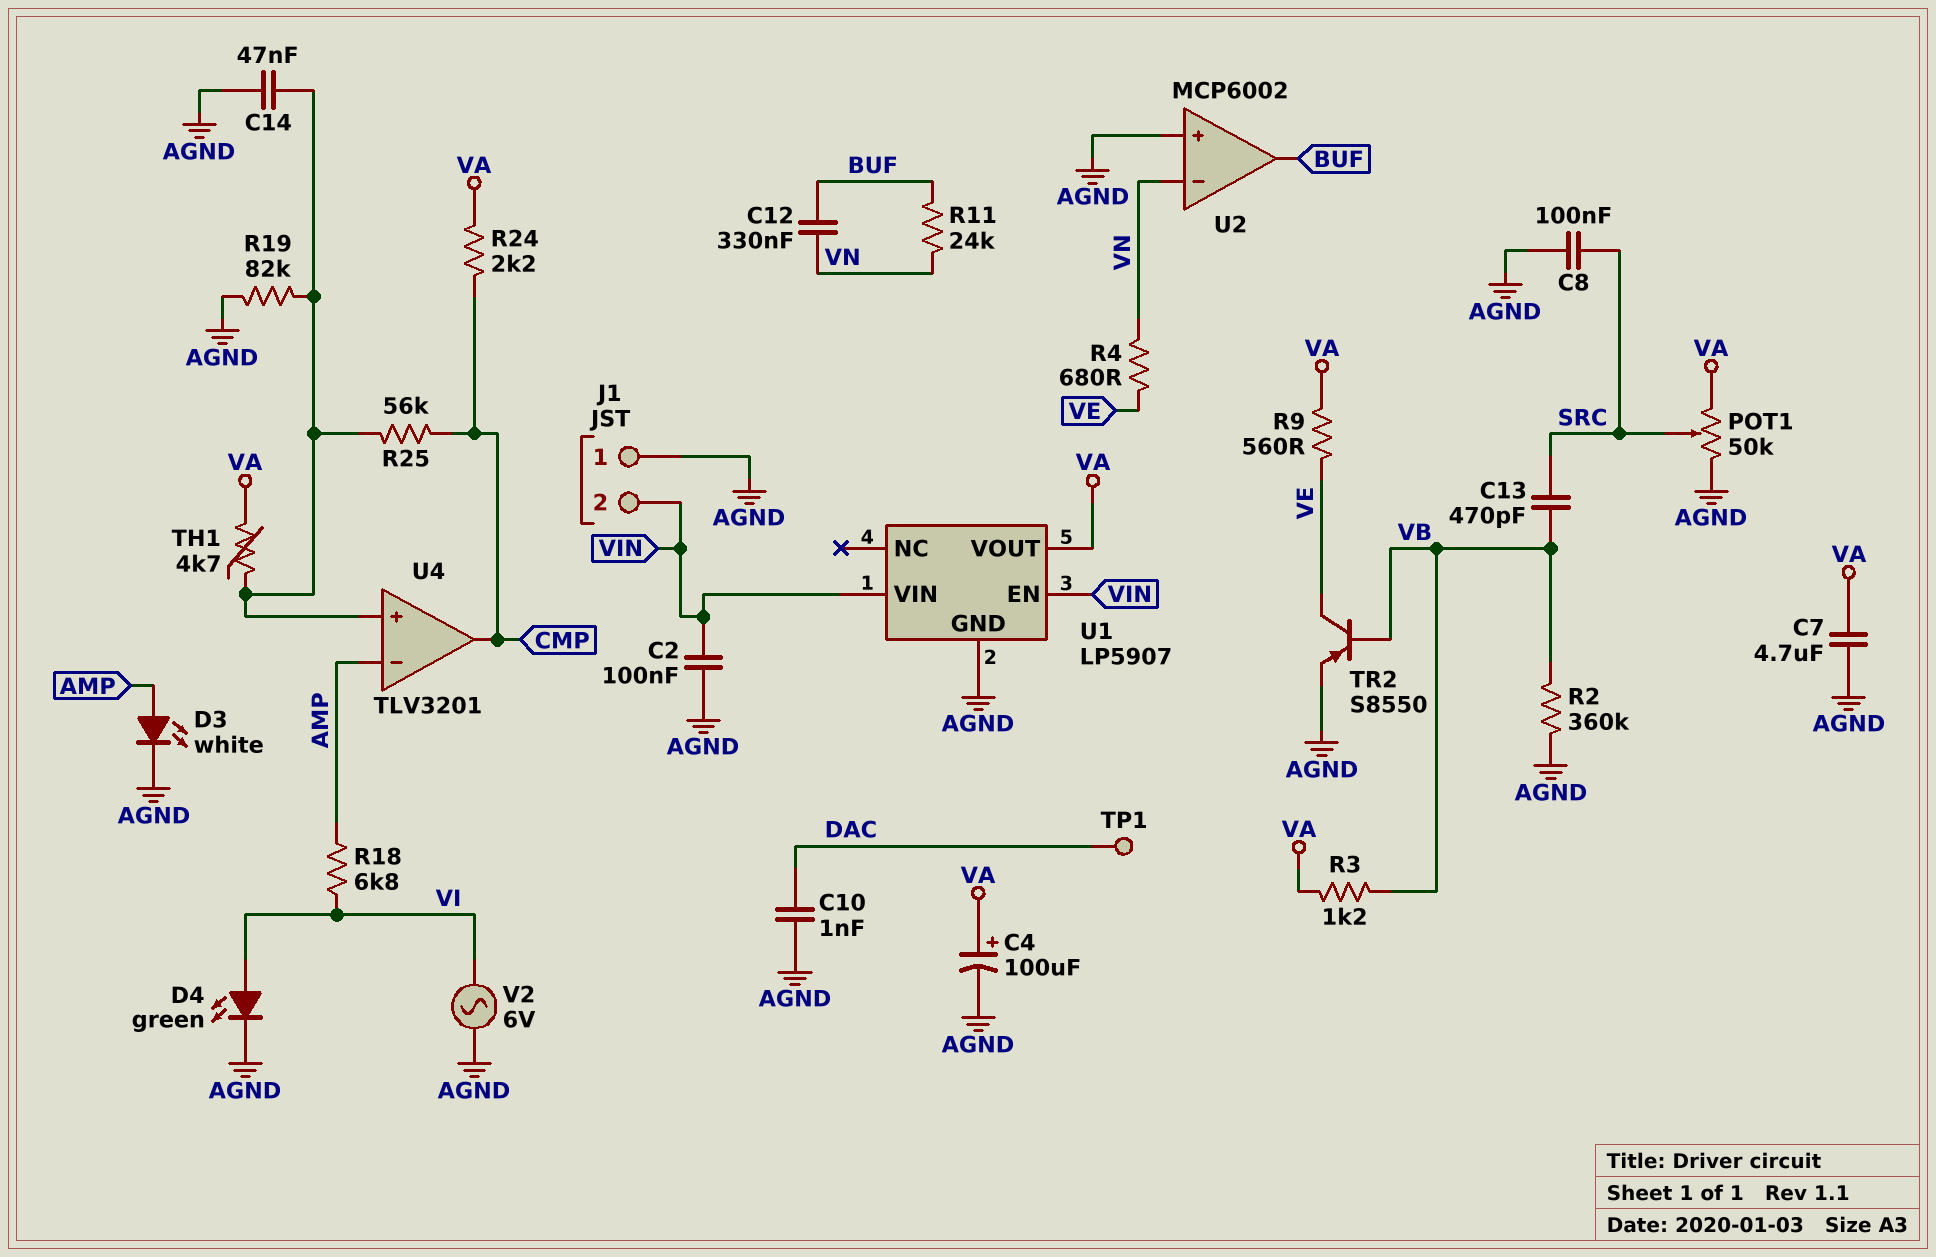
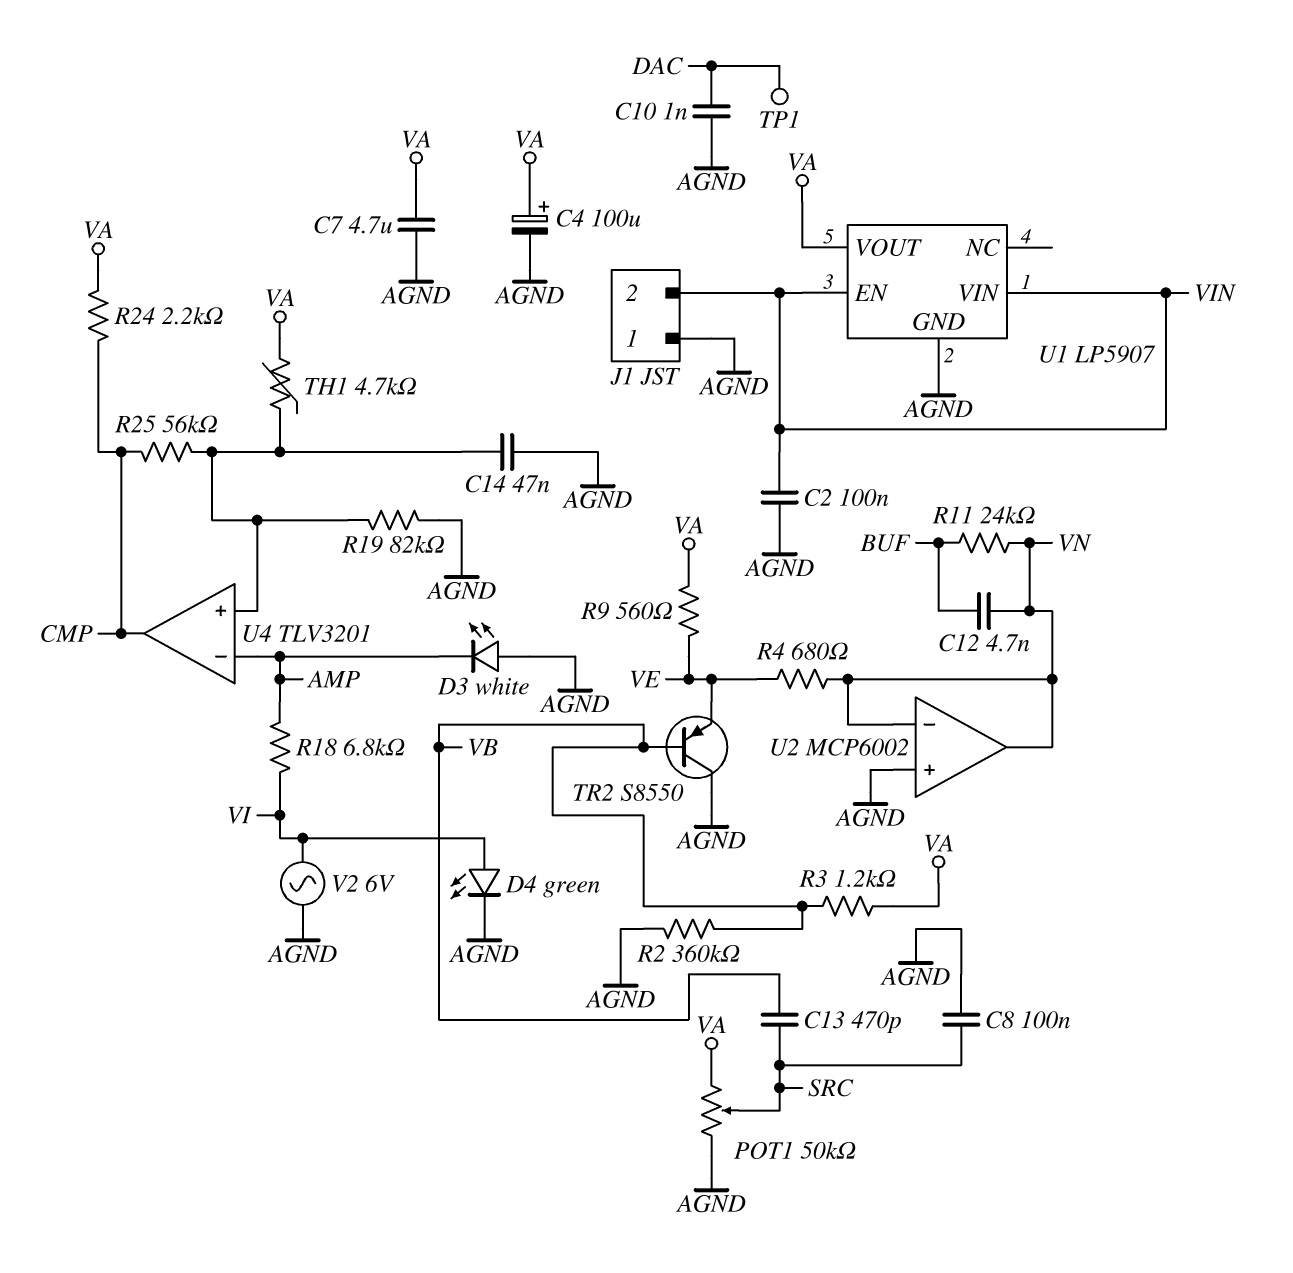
C12: 330nF (BUF, VN) -> 4.7nF (BUF, VN)
D3: LED white (A AMP, K AGND) -> LED white (A AGND, K AMP)
TR2: PNP S8550 (B VB, C VE, E AGND) -> PNP S8550 (B VB, C AGND, E VE)
U2 pin out: BUF -> VN

